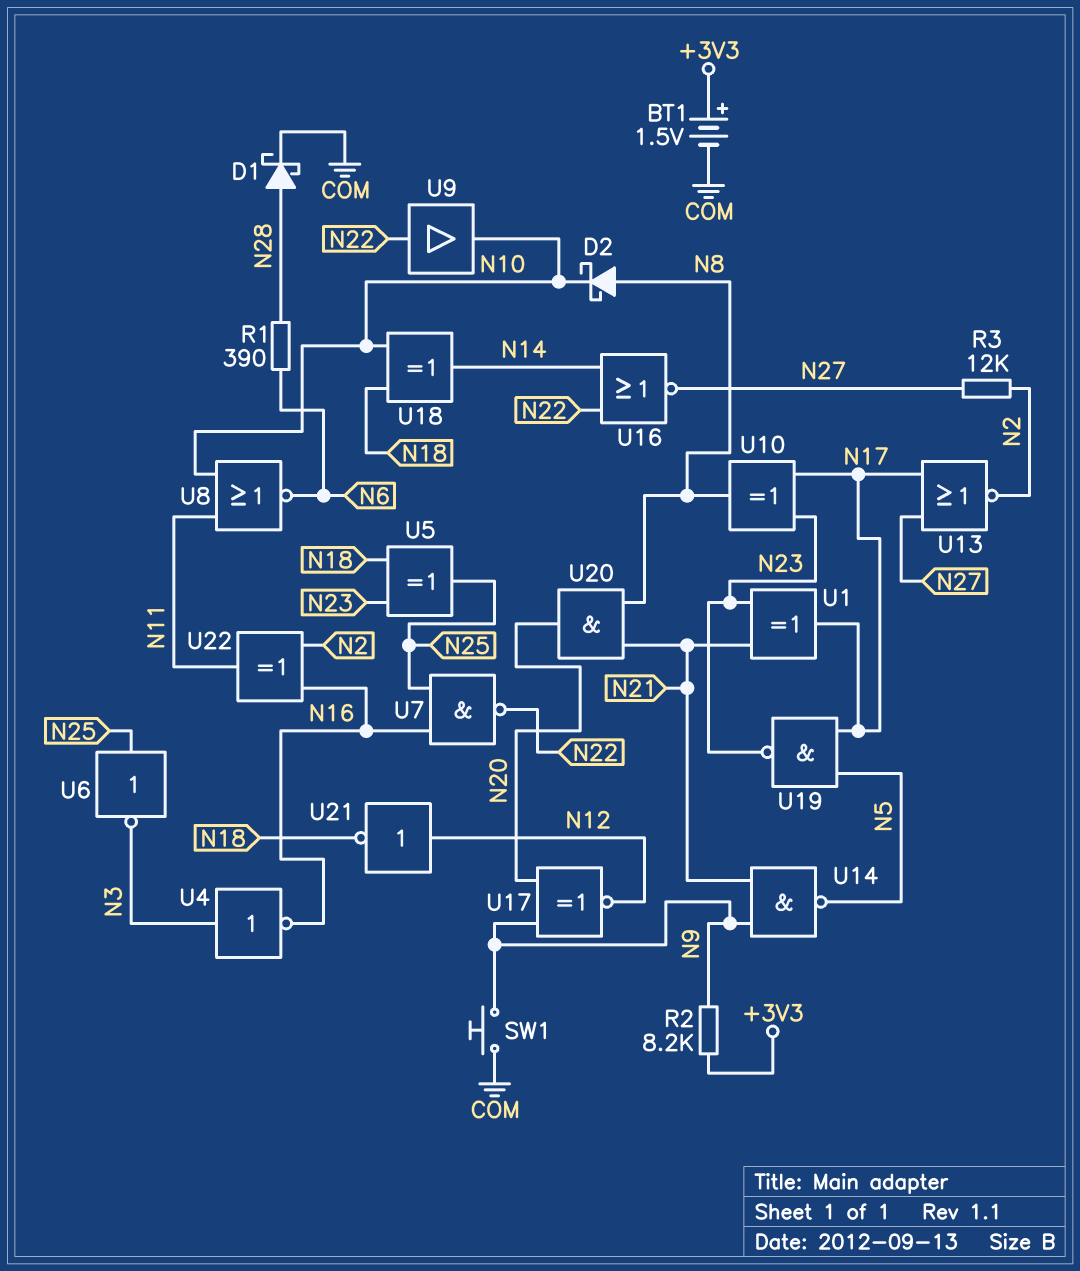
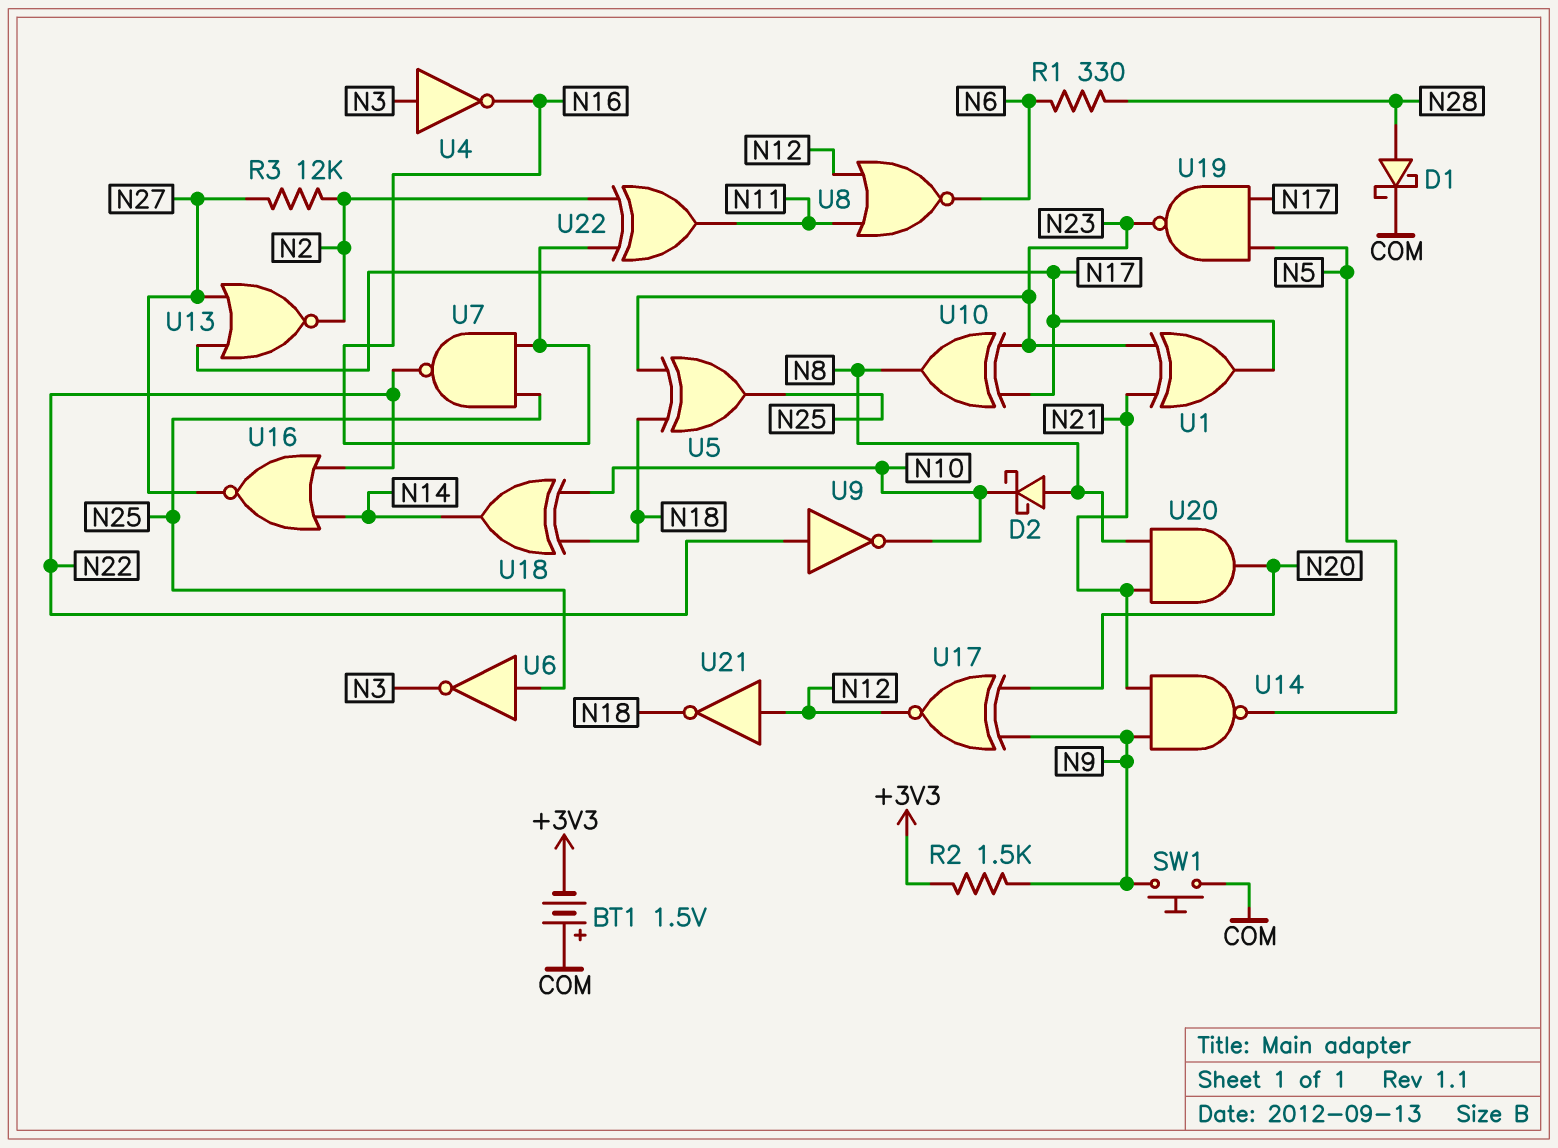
BT1: 1.5V (plus +3V3, minus COM) -> 1.5V (plus COM, minus +3V3)
R1: 390 (N6, N28) -> 330 (N6, N28)
R2: 8.2k (+3V3, N9) -> 1.5k (+3V3, N9)
U8: NOR (in N10, in N11, out N6) -> NOR (in N11, in N12, out N6)
U9: buffer (in N22, out N10) -> NOT (in N22, out N10)

